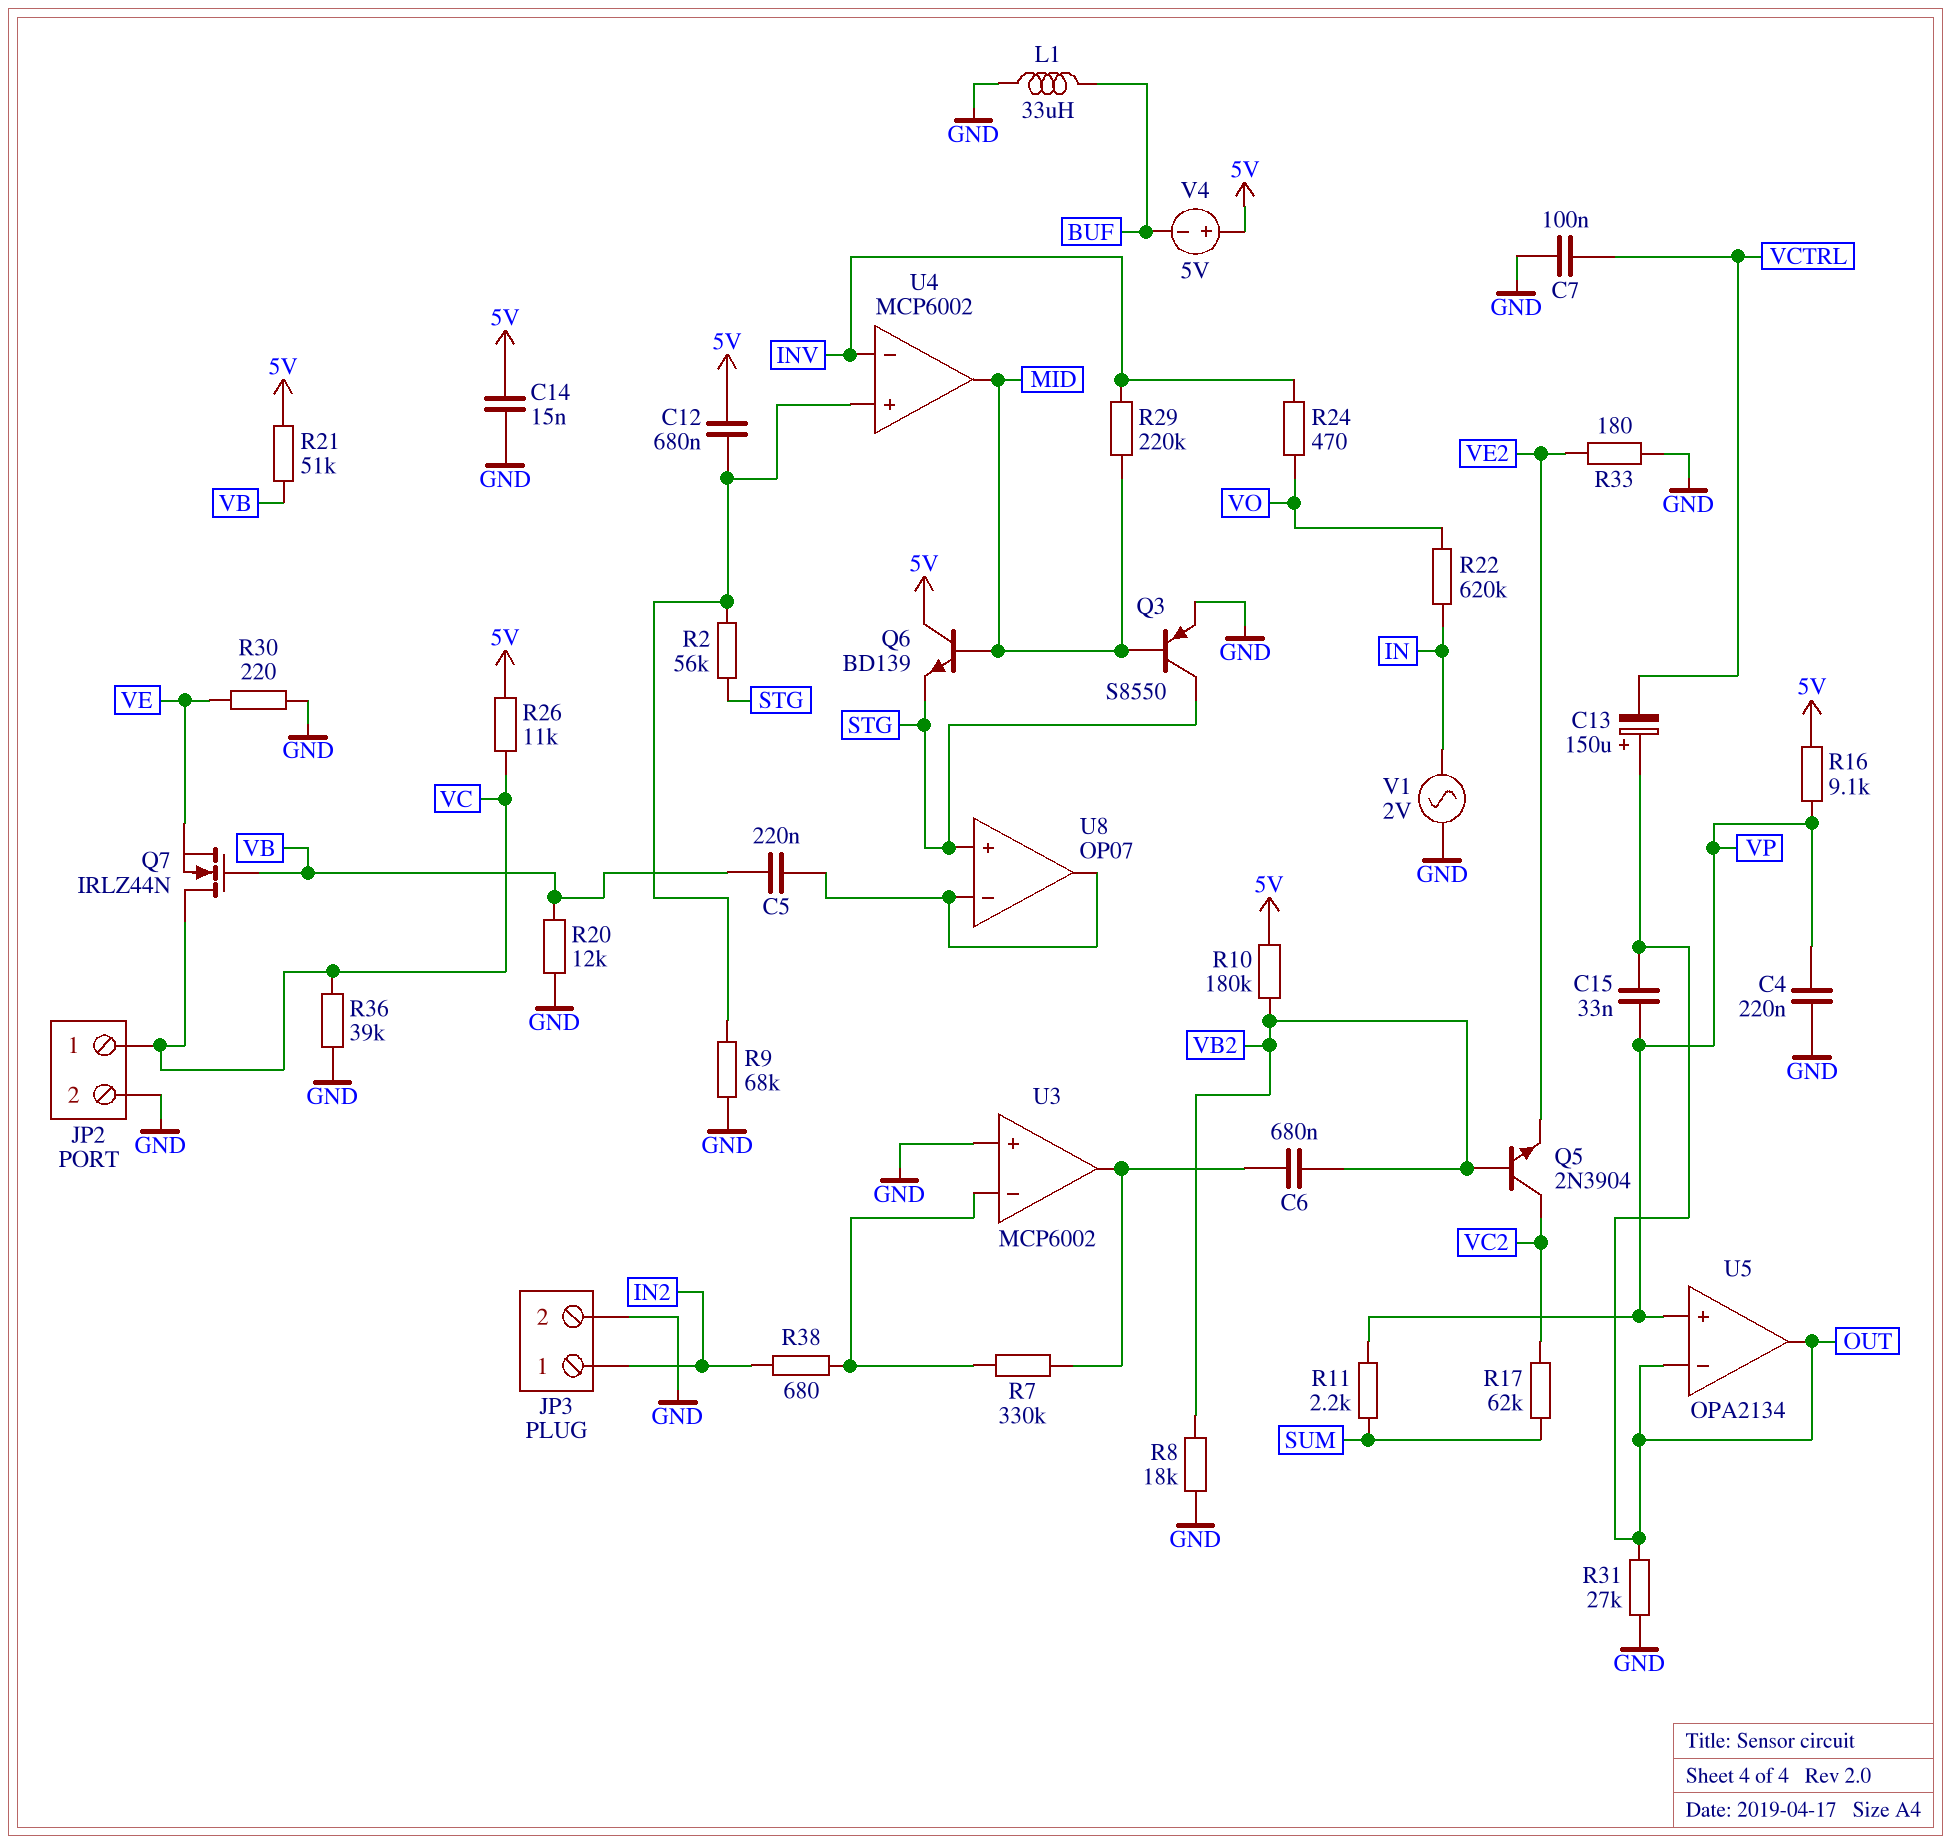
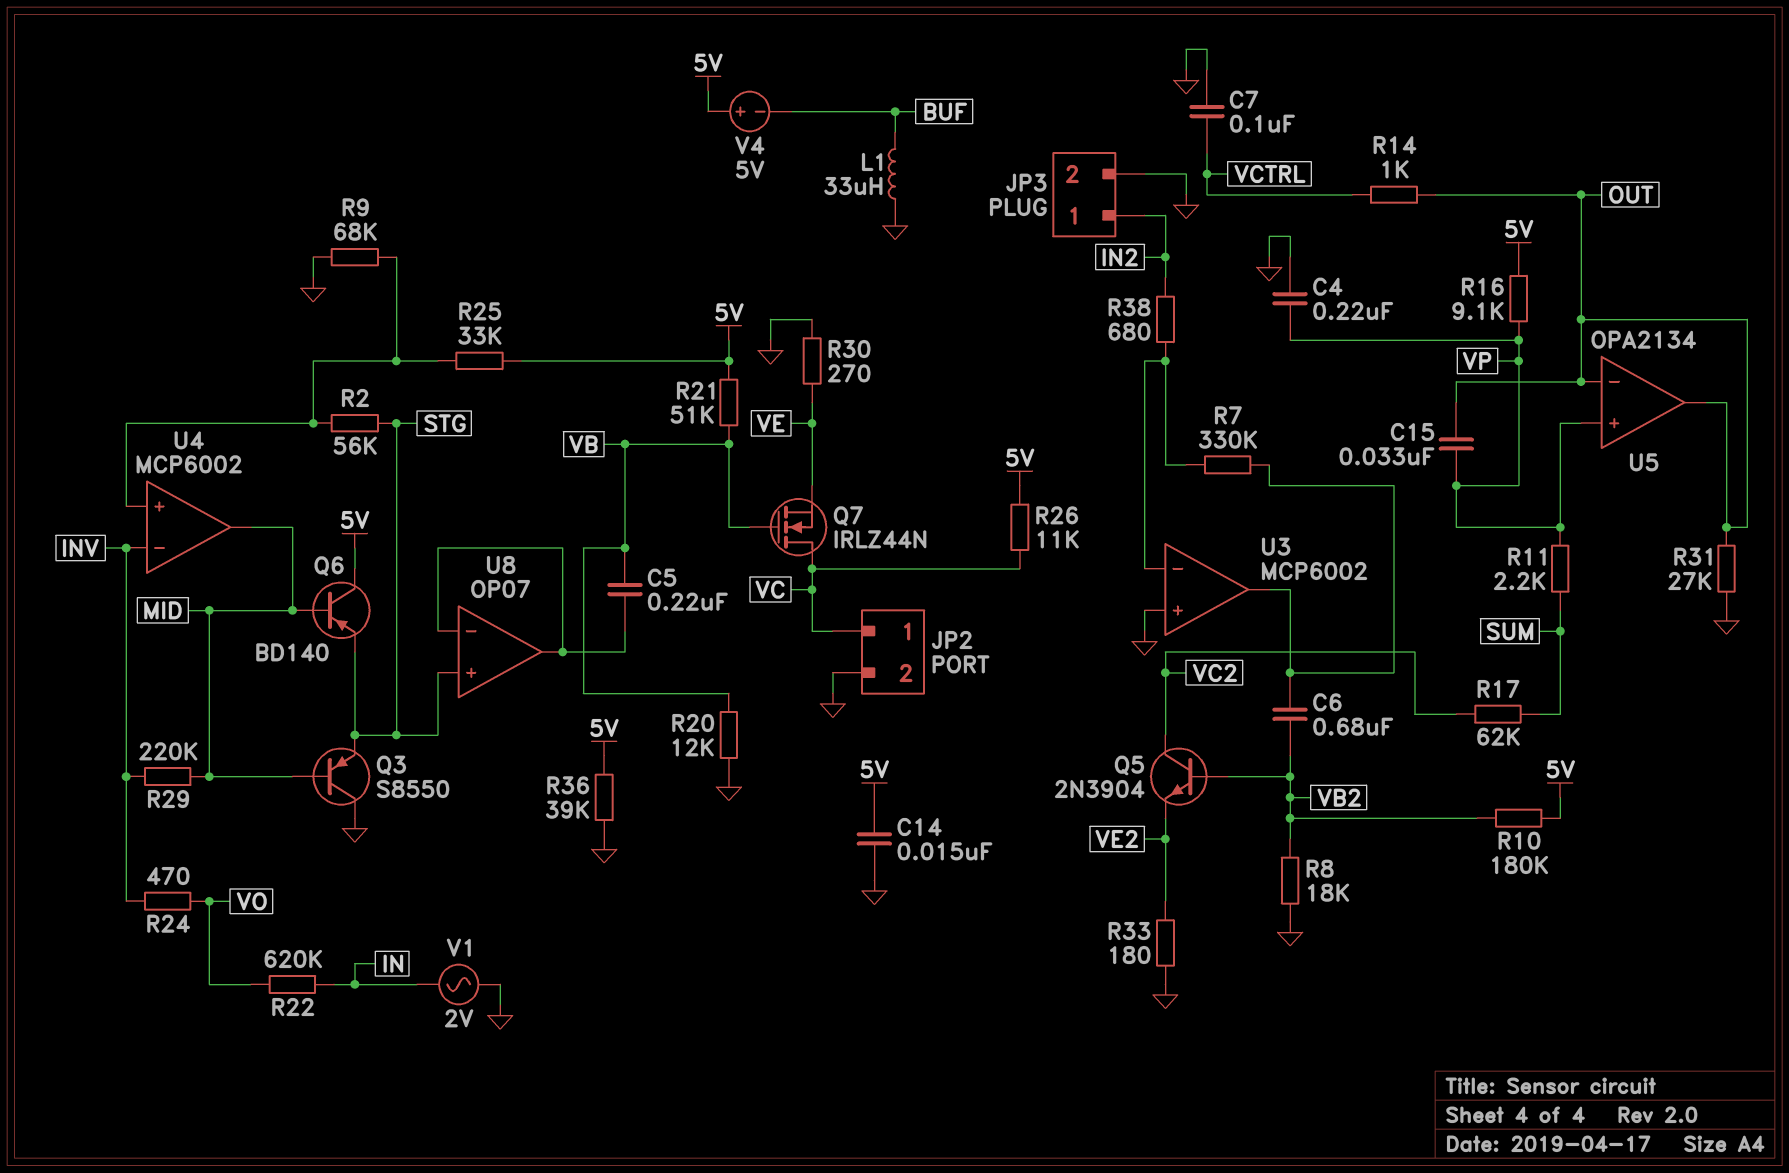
C12: 680nF (5V, U4/in+) -> none
C13: 150uF (plus OUT, minus VCTRL) -> none
Q3: PNP S8550 (B MID, C STG, E GND) -> PNP S8550 (B MID, C GND, E STG)
Q6: NPN BD139 (B MID, C 5V, E STG) -> PNP BD140 (B MID, C 5V, E STG)
R14: none -> 1k (OUT, VCTRL)
R25: none -> 33k (5V, U4/in+)
R30: 220 (GND, VE) -> 270 (GND, VE)
R36: 39k (GND, VC) -> 39k (5V, GND)

